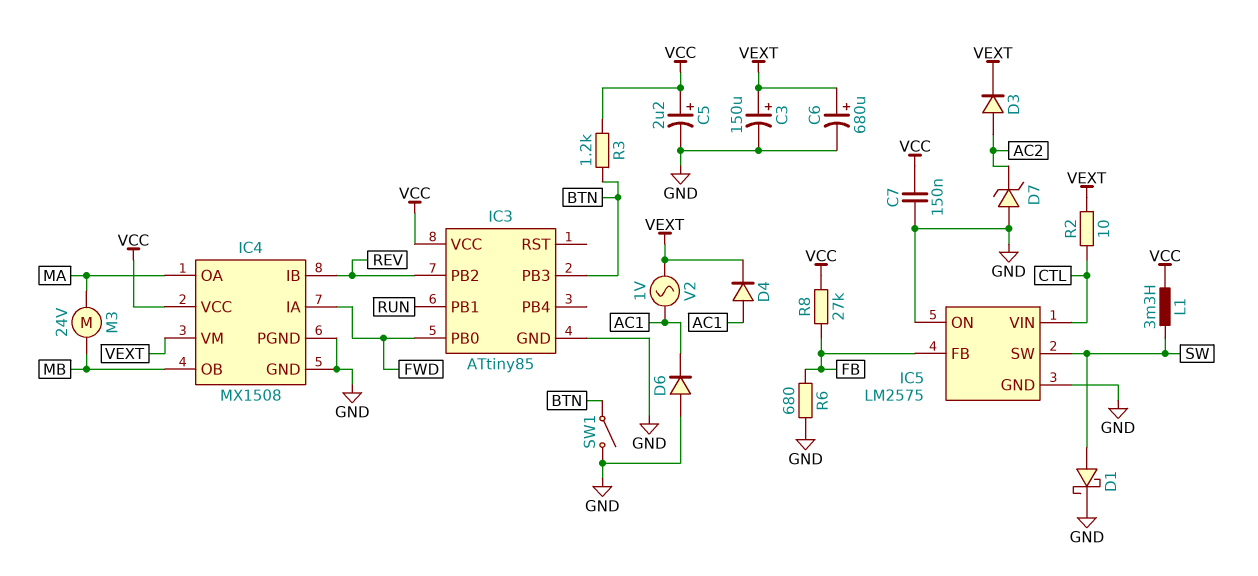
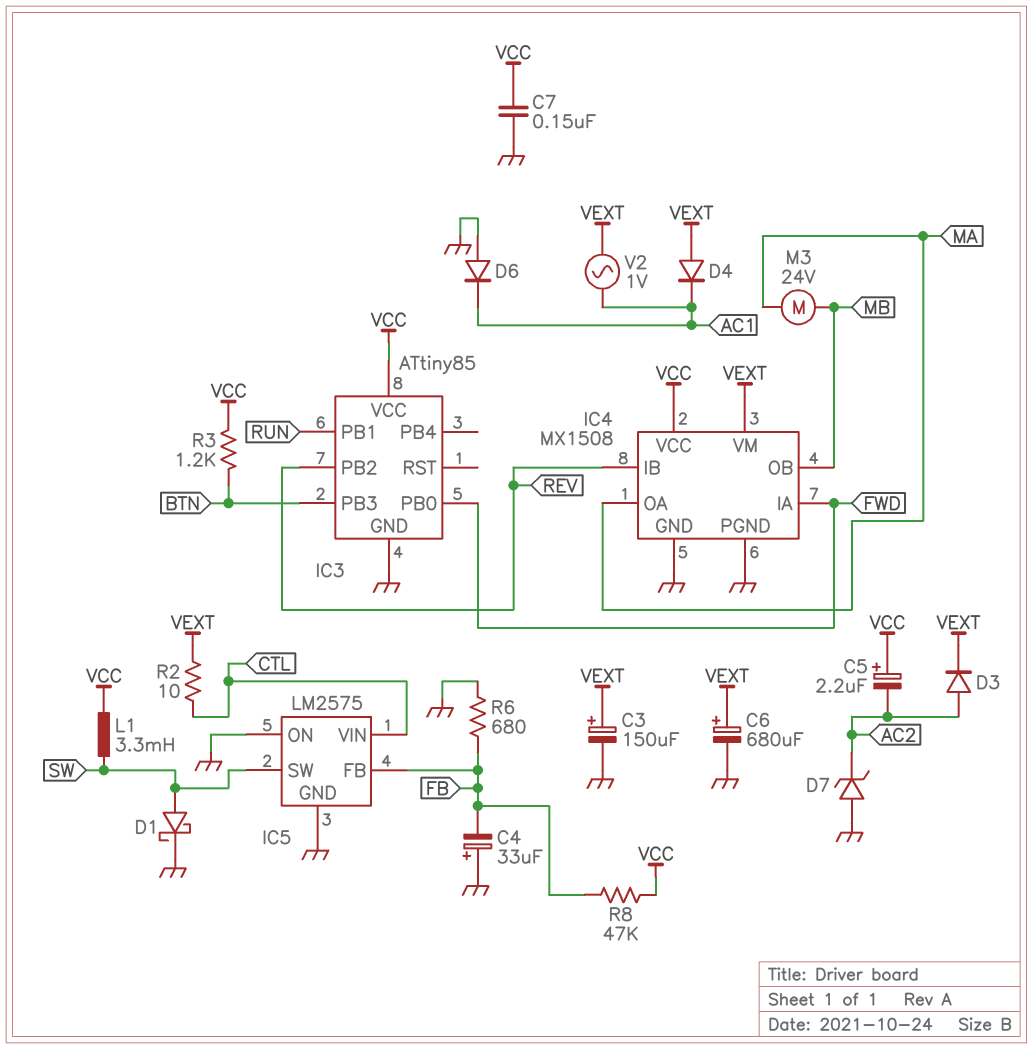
C4: none -> 33uF (plus GND, minus FB)
C5: 2.2uF (plus VCC, minus GND) -> 2.2uF (plus VCC, minus AC2)
D4: diode (A AC1, K VEXT) -> diode (A VEXT, K AC1)
R8: 27k (FB, VCC) -> 47k (FB, VCC)
SW1: switch (BTN, GND) -> none

